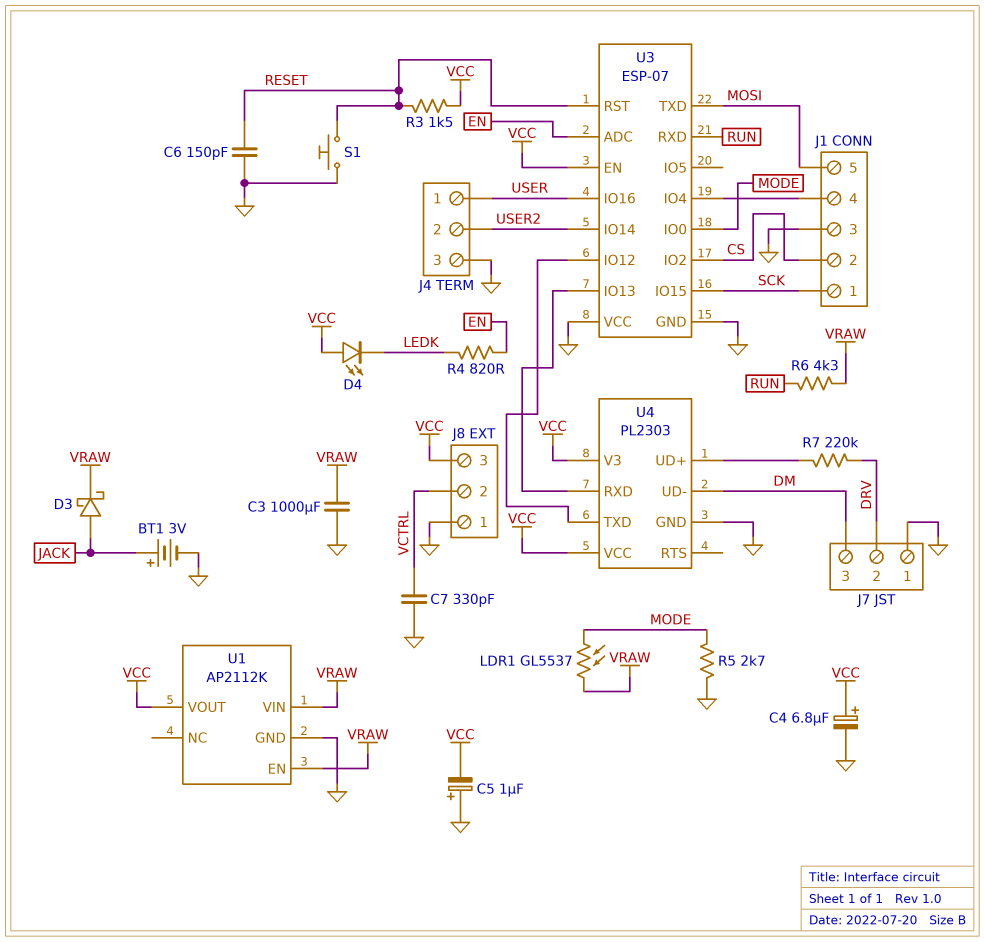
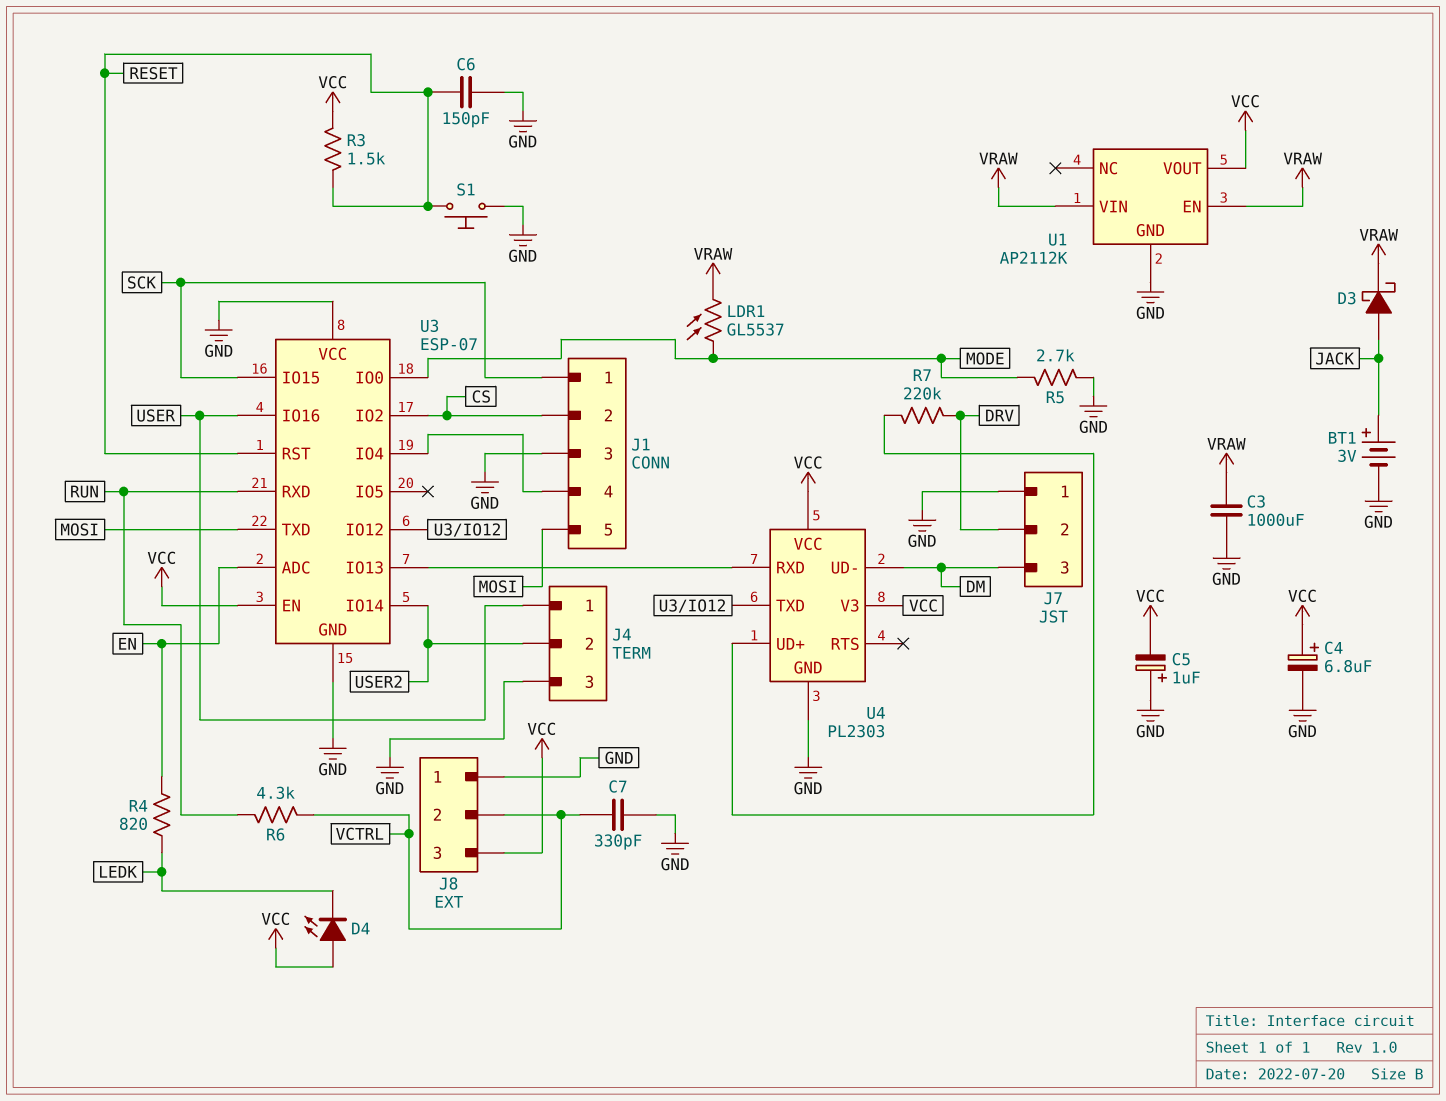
R6: 4.3k (RUN, VRAW) -> 4.3k (RUN, VCTRL)

